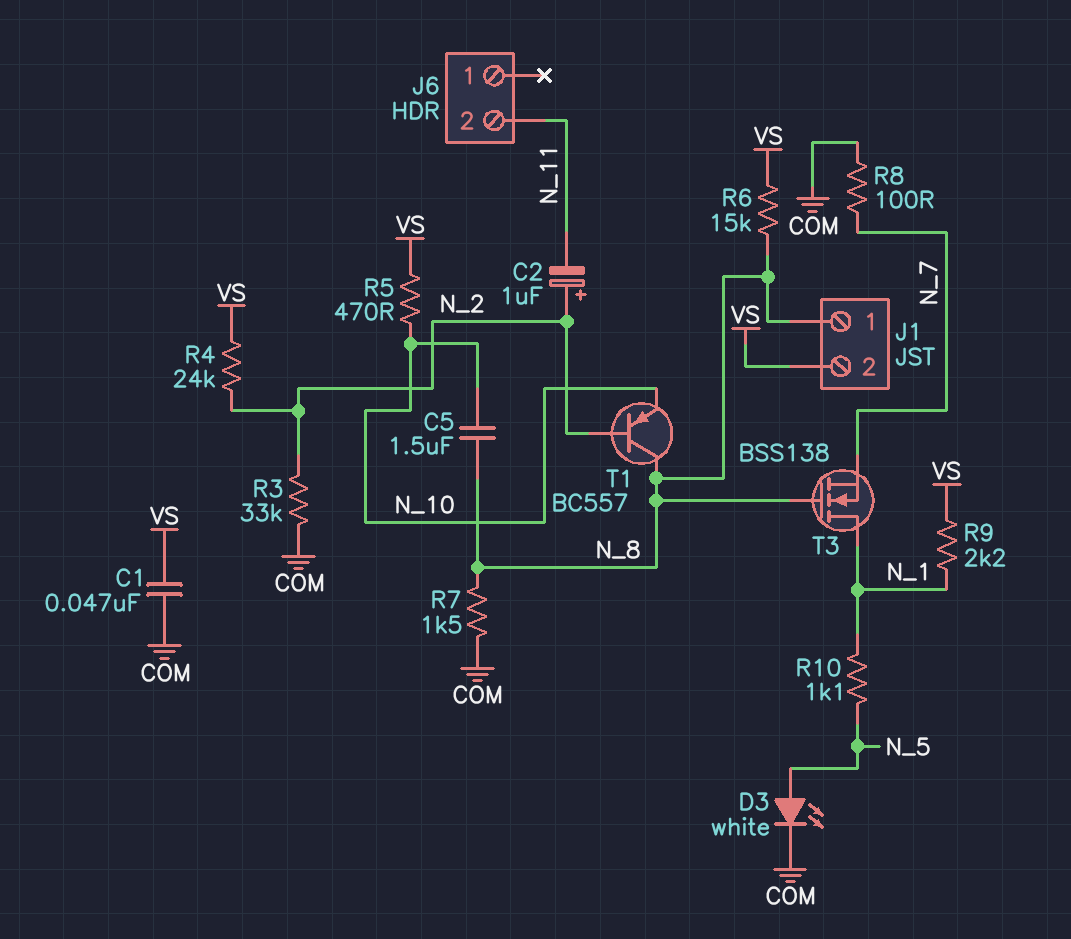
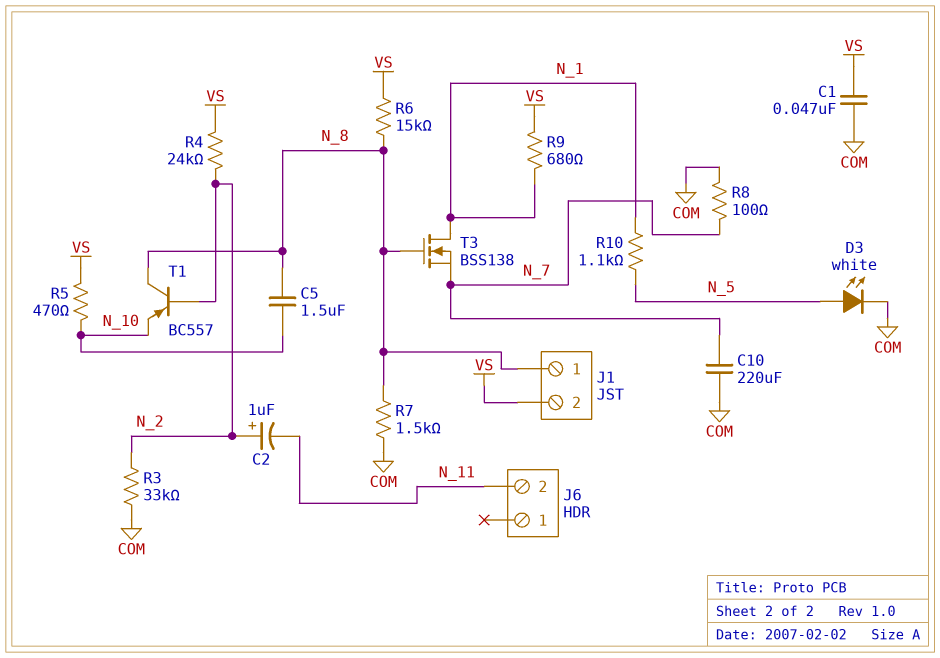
C10: none -> 220uF (COM, N_7)
R9: 2.2k (N_1, VS) -> 680 (N_1, VS)

